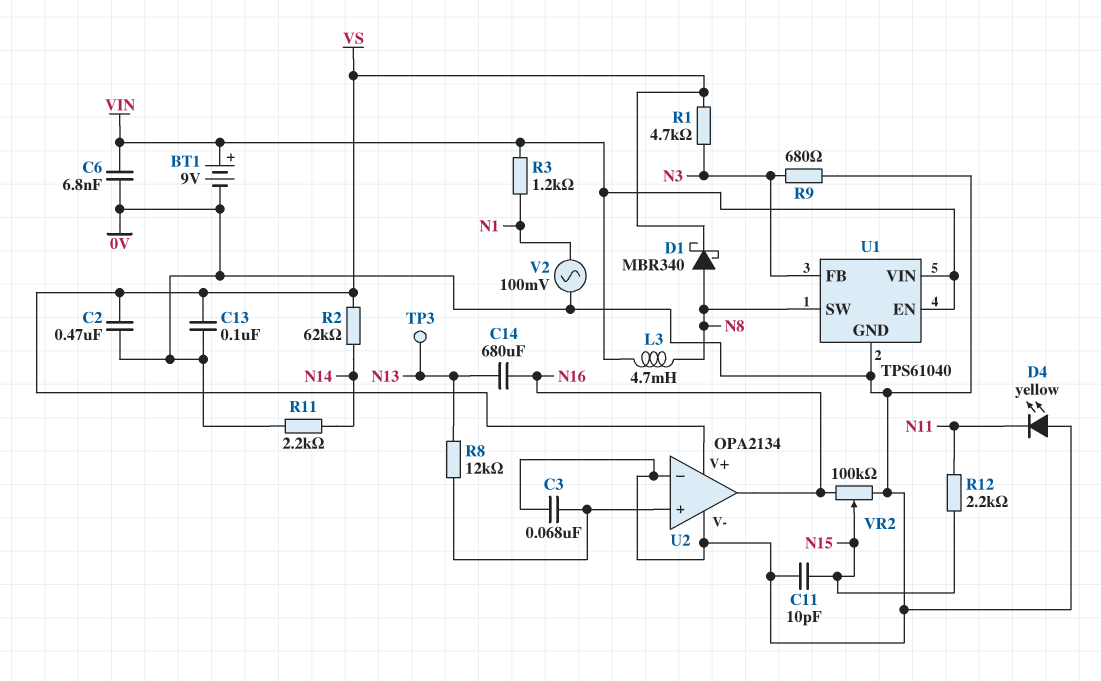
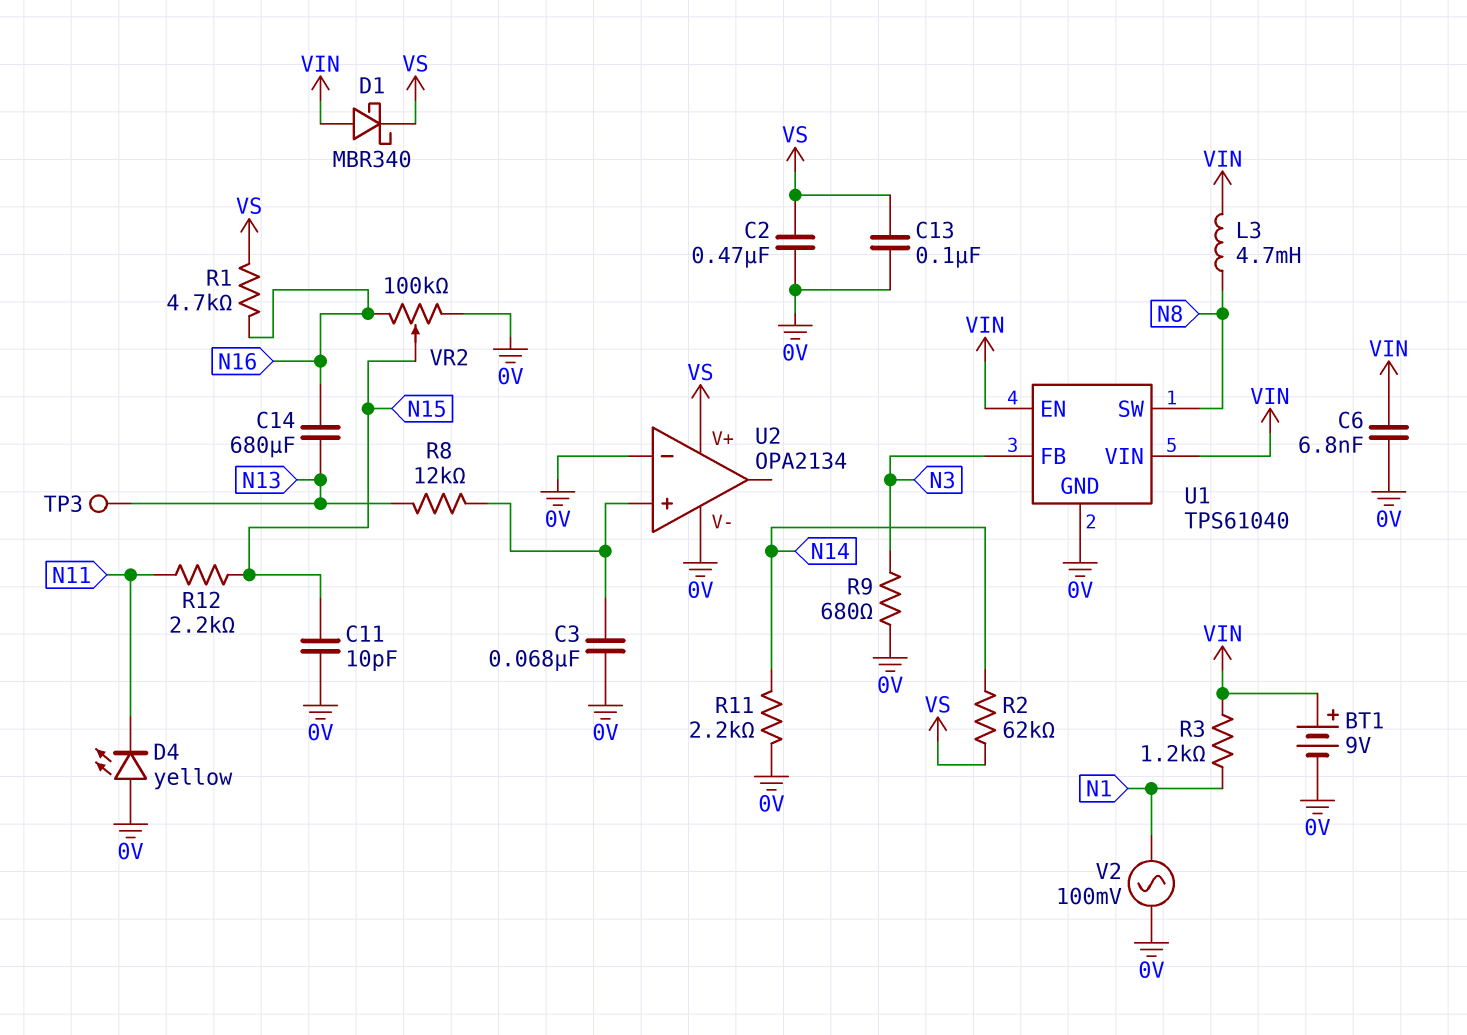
D1: schottky MBR340 (A N8, K VS) -> schottky MBR340 (A VIN, K VS)
R1: 4.7k (N3, VS) -> 4.7k (N16, VS)
U2 pin out: N16 -> none

